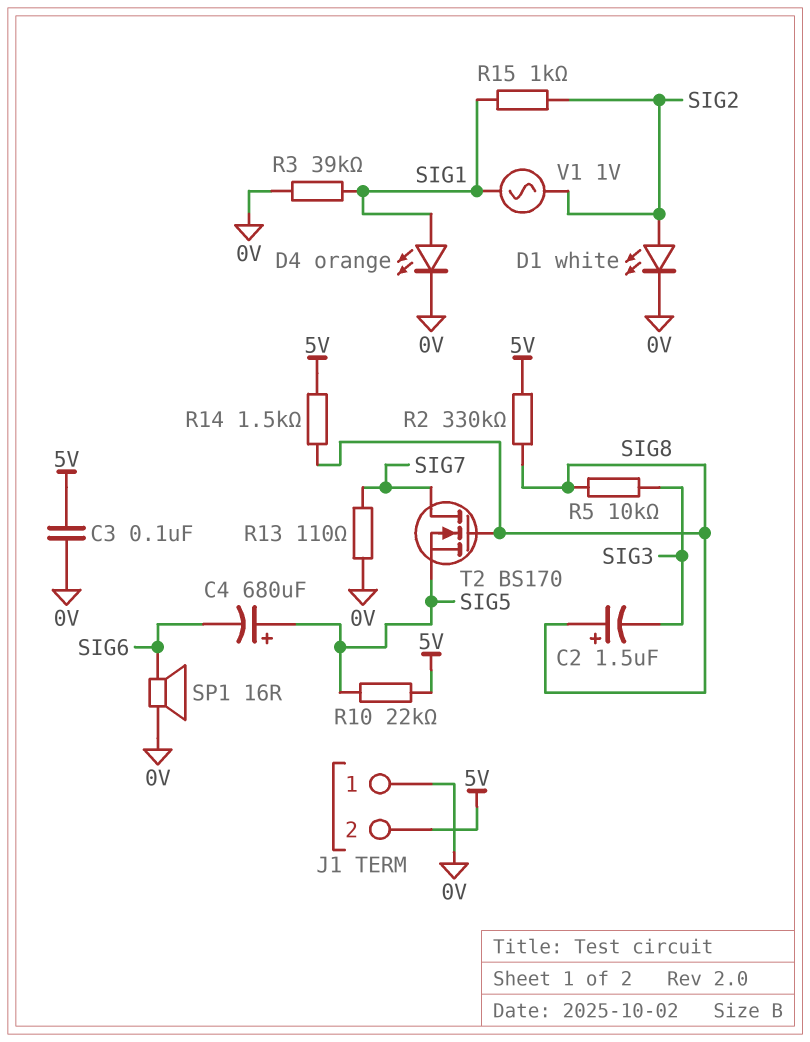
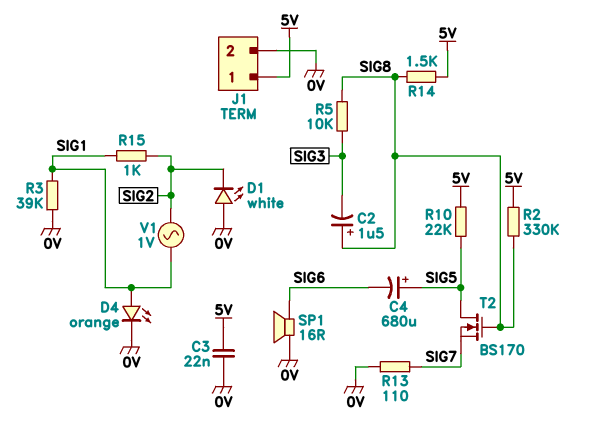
C3: 100nF (0V, 5V) -> 22nF (0V, 5V)
D1: LED white (A SIG2, K 0V) -> LED white (A 0V, K SIG2)
J1 pin 1: 0V -> 5V
J1 pin 2: 5V -> 0V
T2: NMOS BS170 (G SIG8, D SIG7, S SIG5) -> NMOS BS170 (G SIG8, D SIG5, S SIG7)

